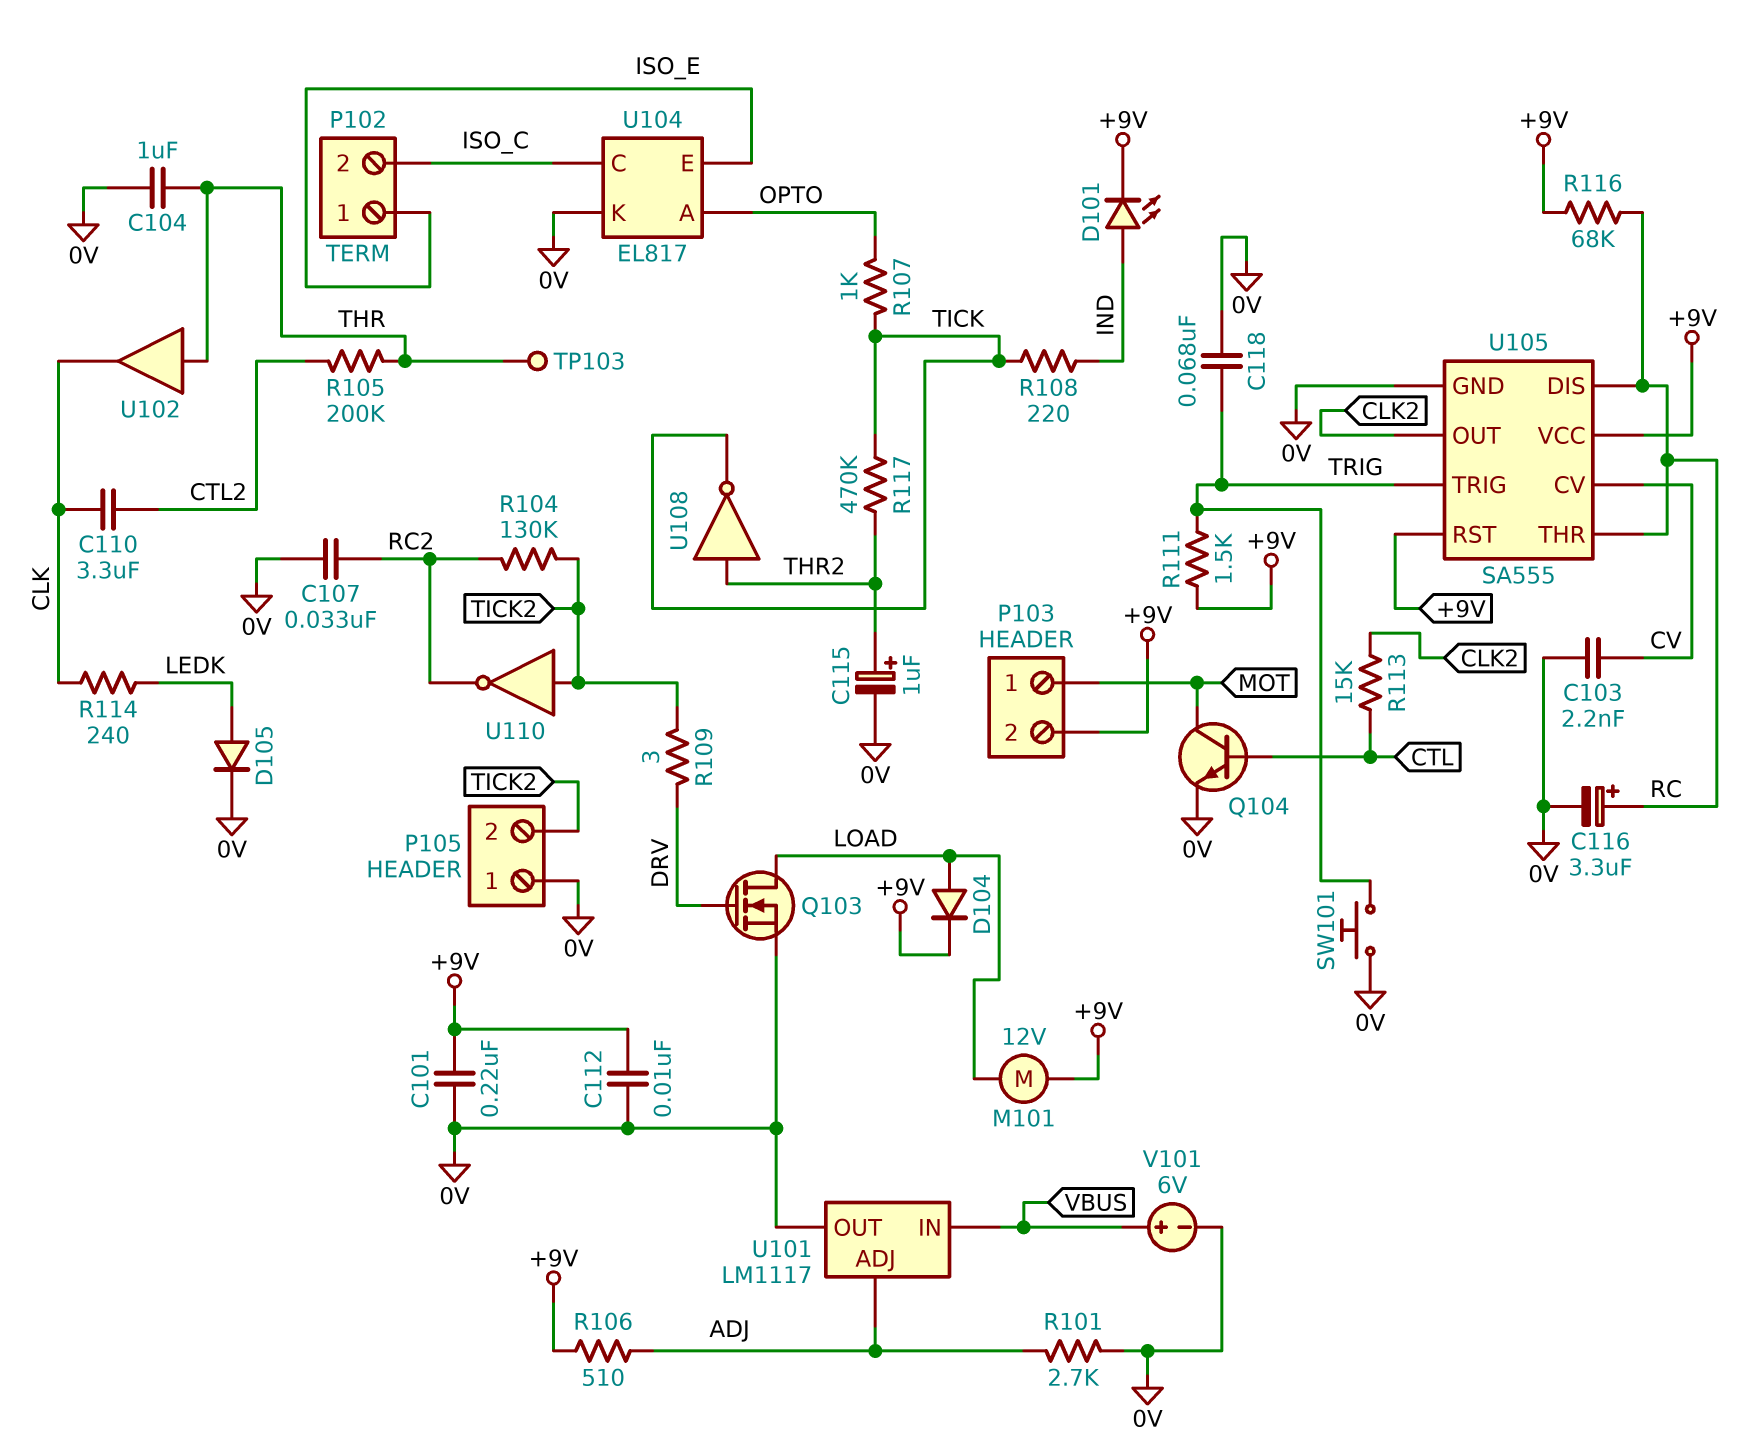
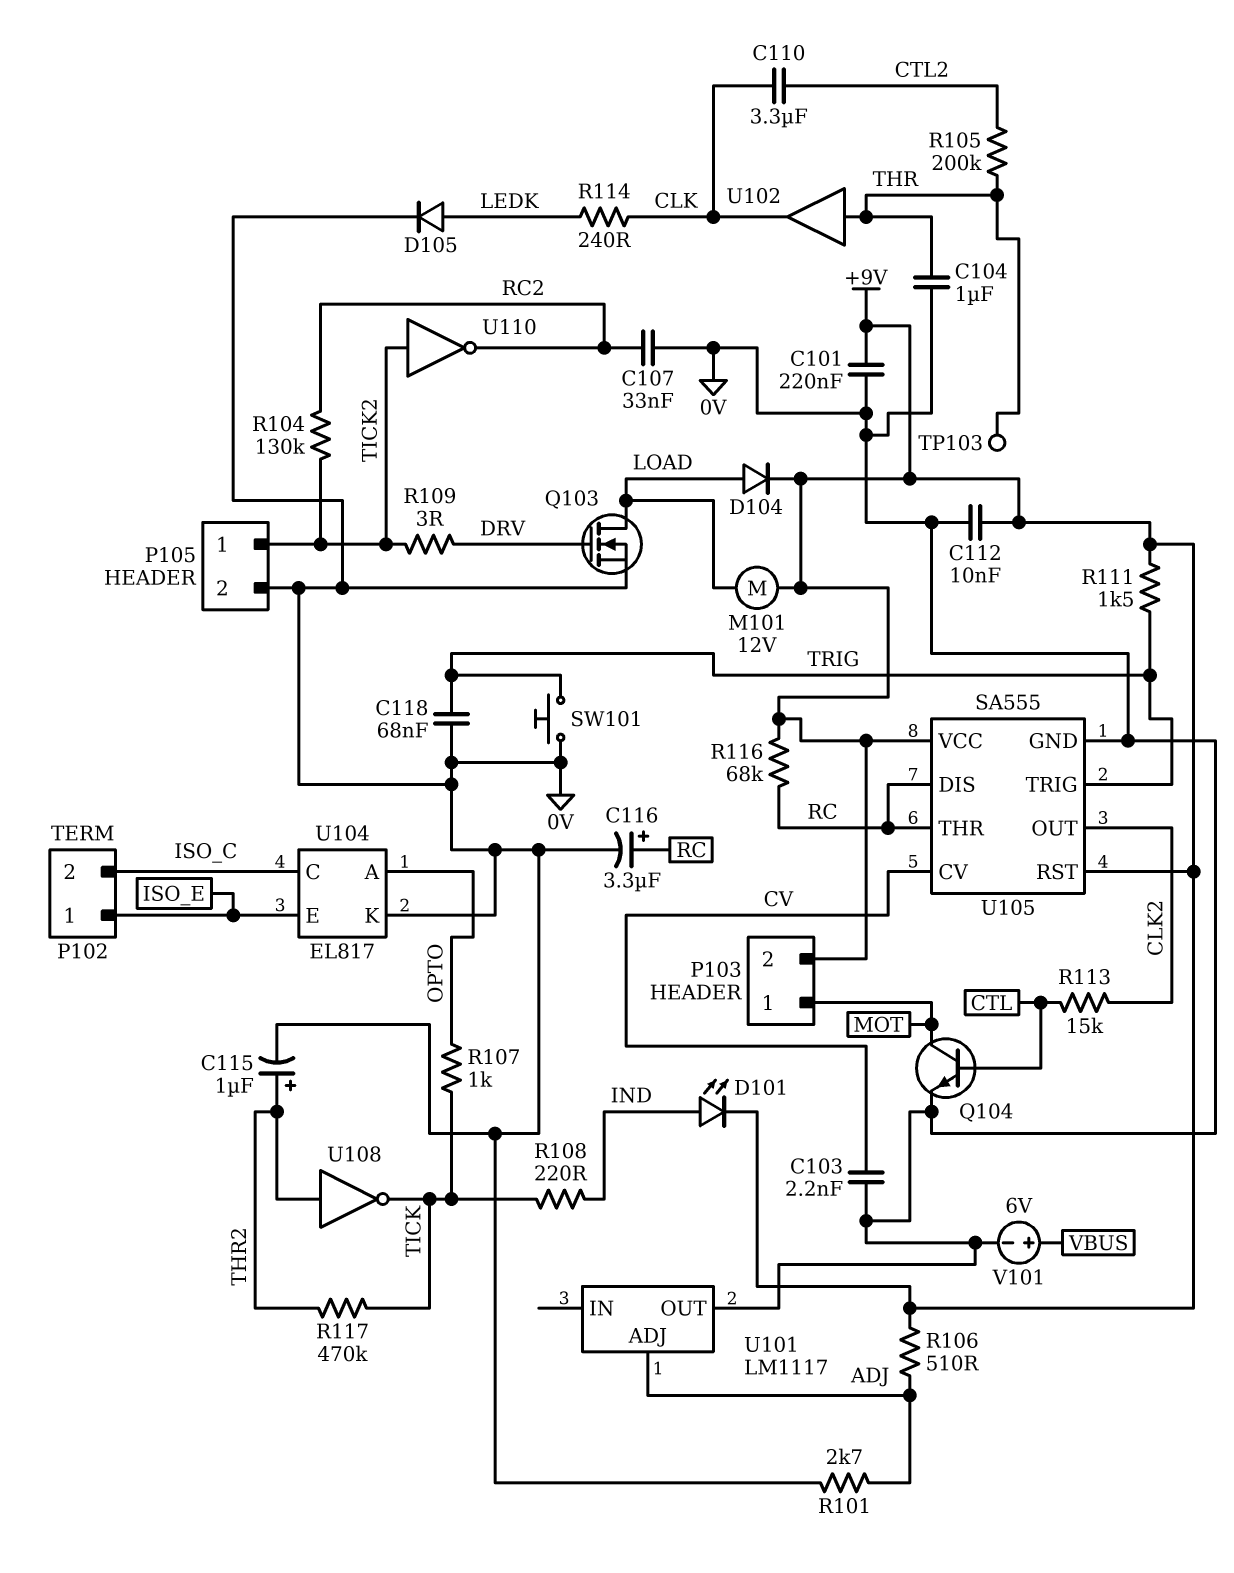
P105 pin 1: 0V -> TICK2
P105 pin 2: TICK2 -> 0V
U101 pin IN: VBUS -> none

